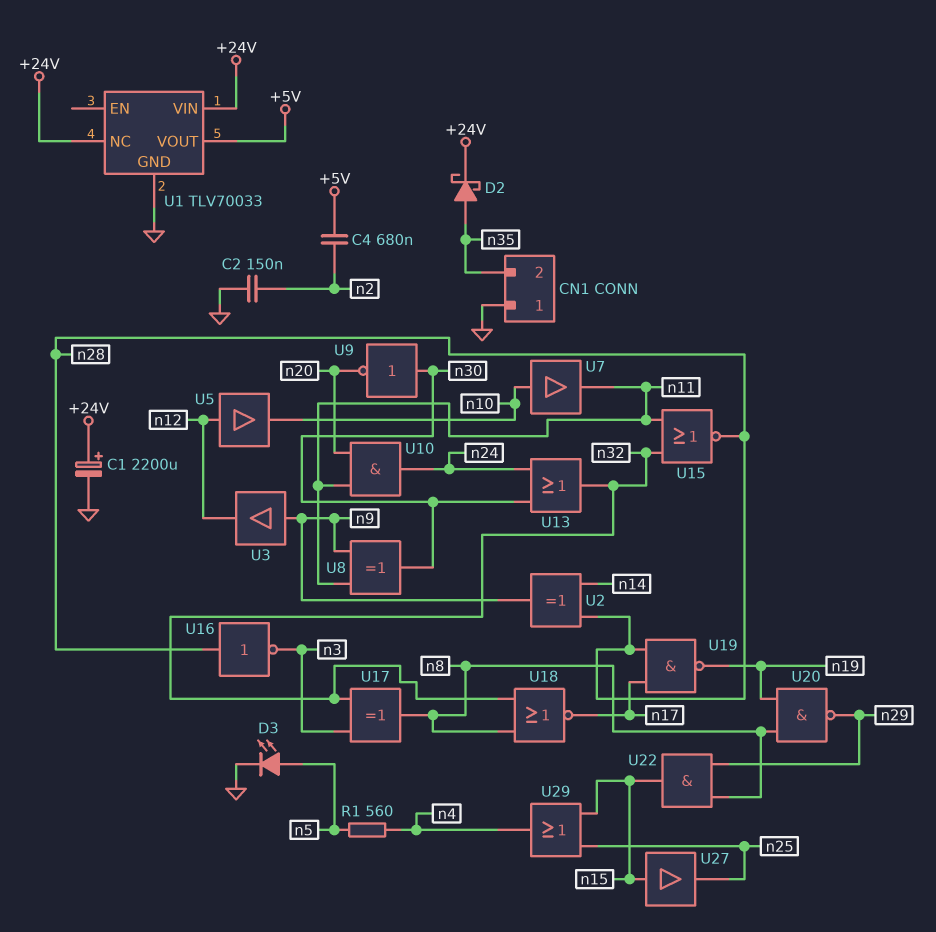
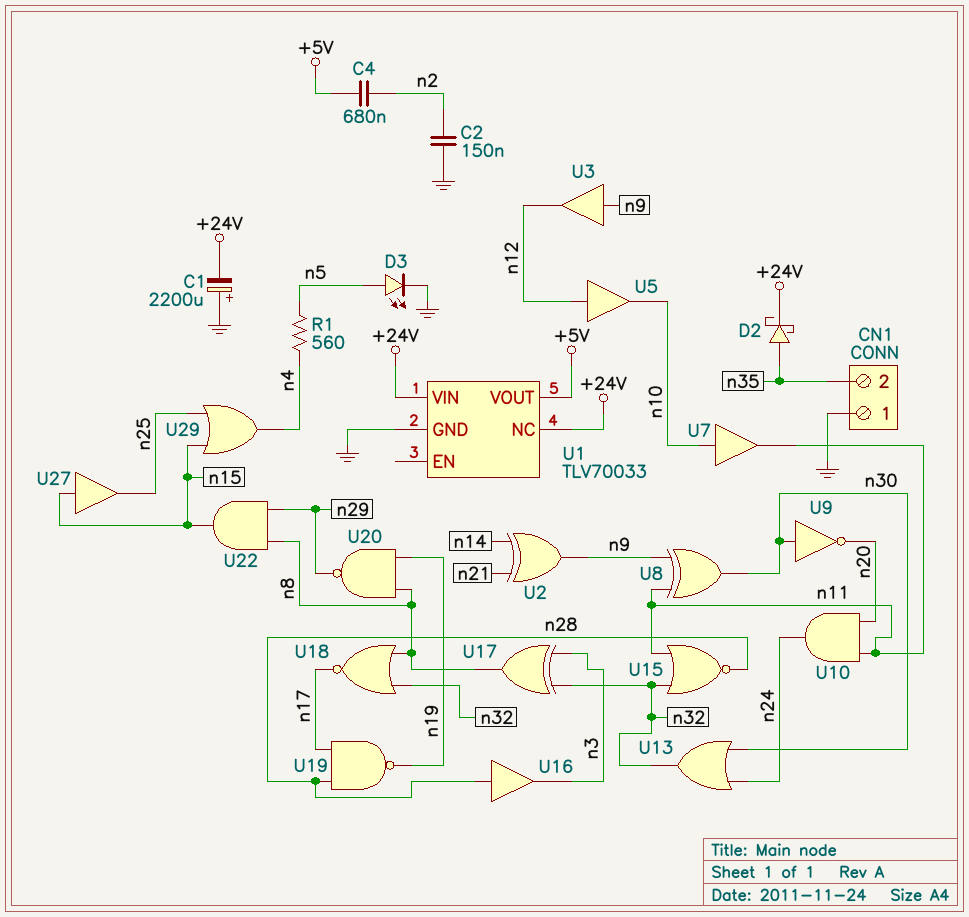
C1: 2200uF (plus +24V, minus GND) -> 2200uF (plus GND, minus +24V)
U2: XOR (in n14, in n28, out n9) -> XOR (in n14, in n21, out n9)
U16: NOT (in n28, out n3) -> buffer (in n28, out n3)

